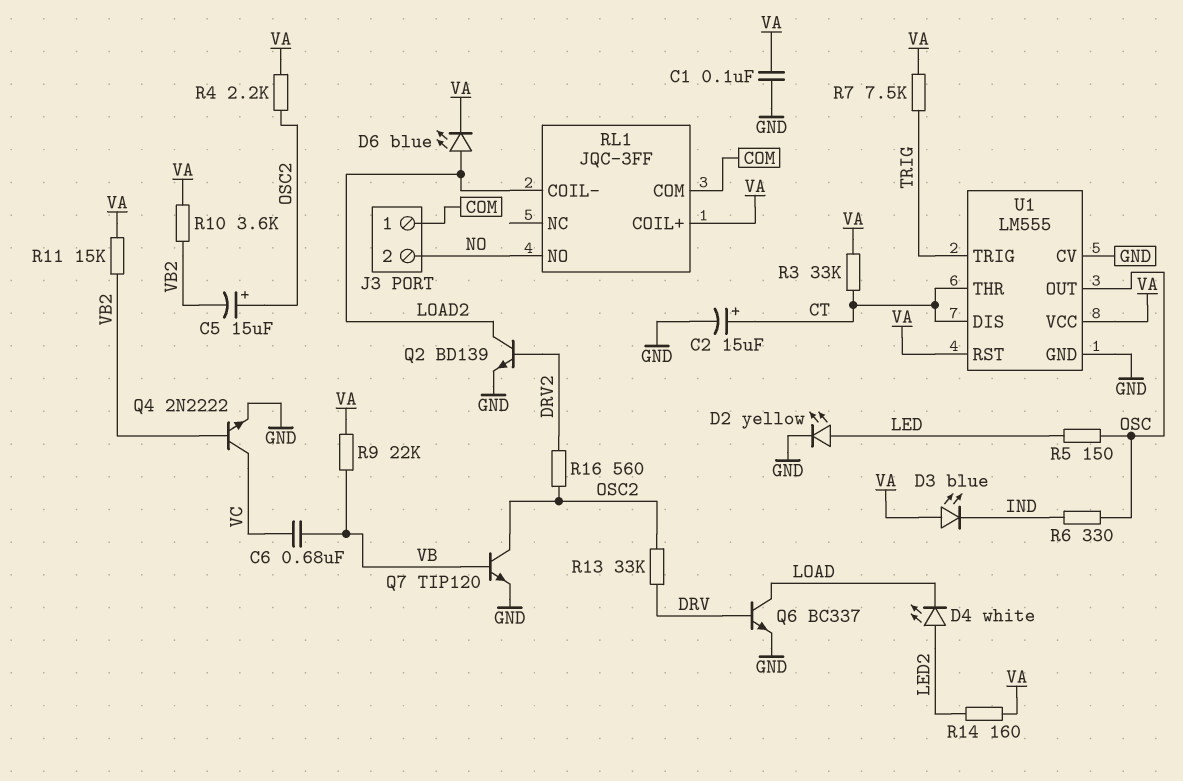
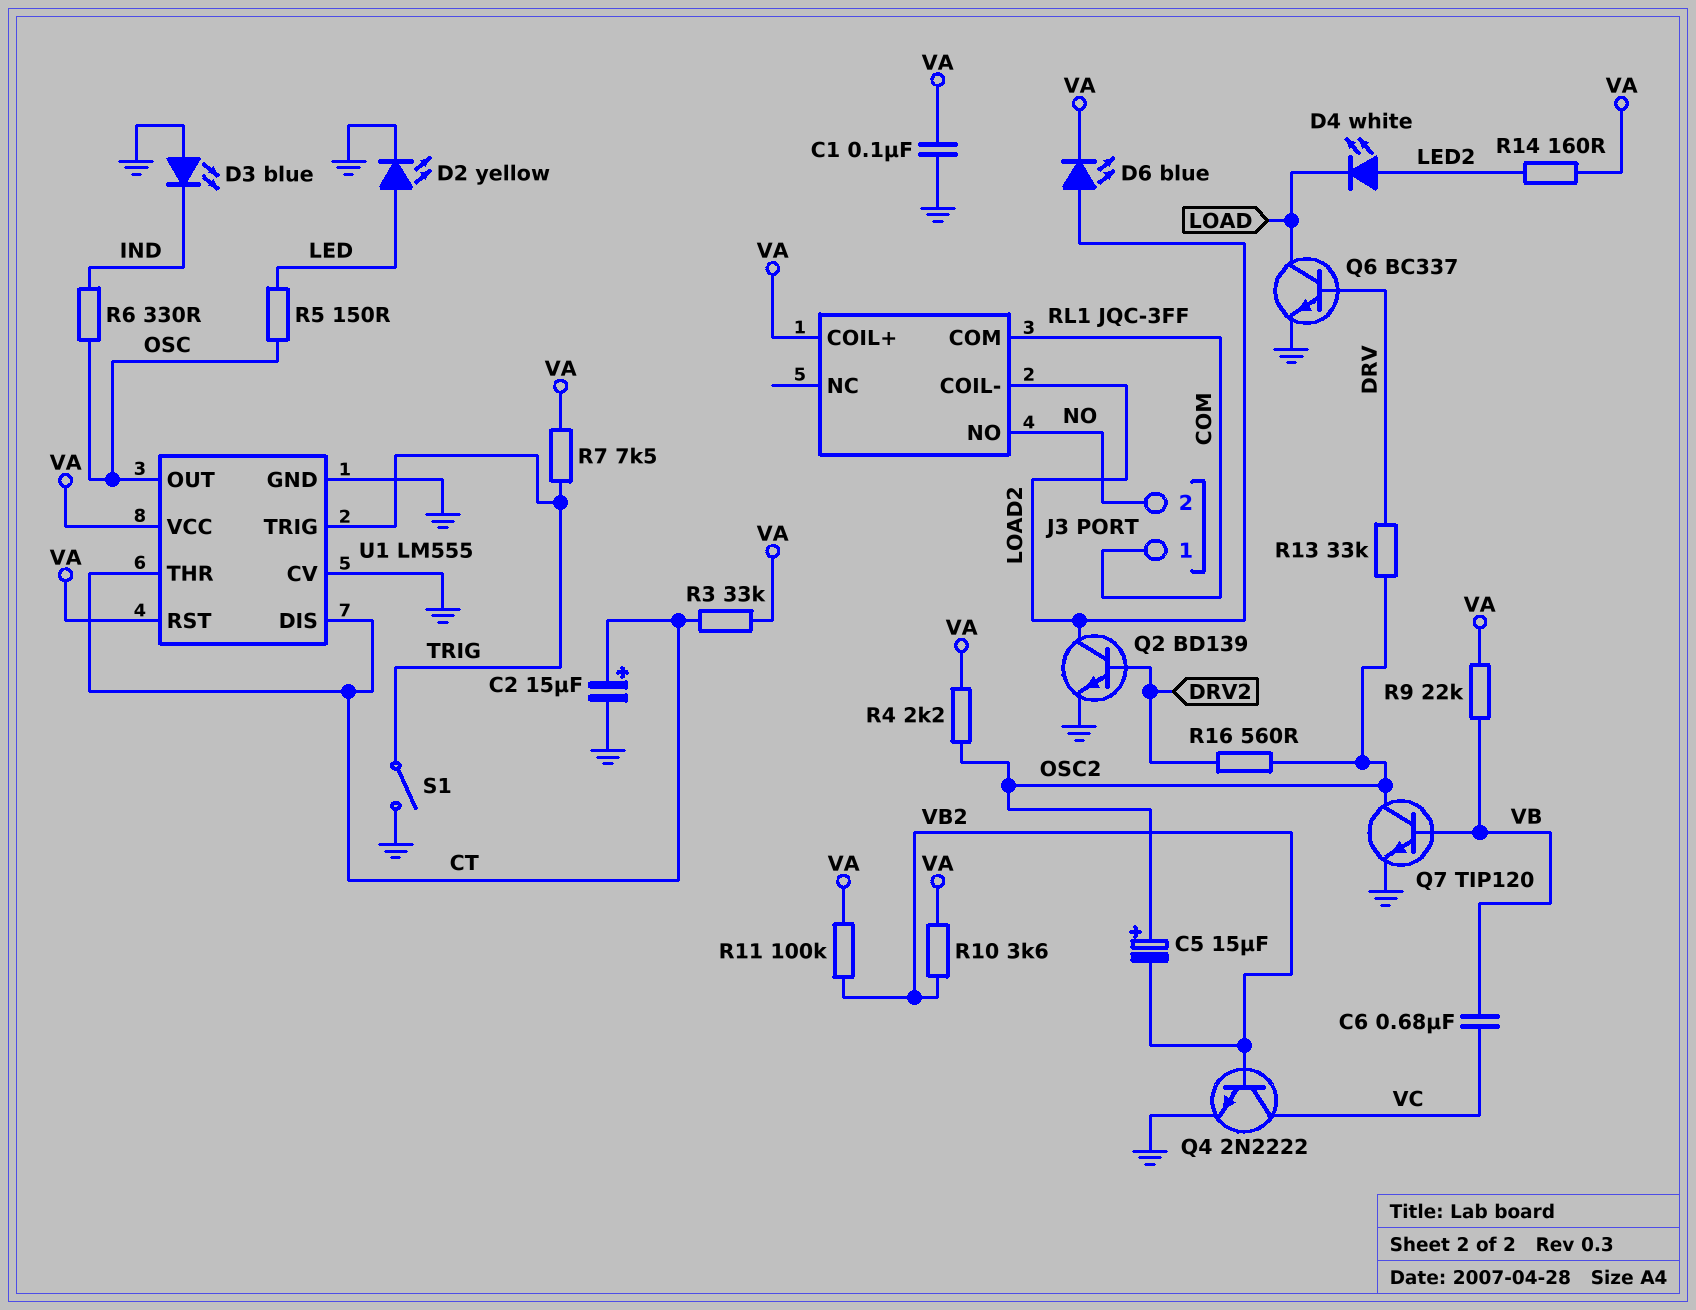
D3: LED blue (A VA, K IND) -> LED blue (A GND, K IND)
R11: 15k (VA, VB2) -> 100k (VA, VB2)
S1: none -> switch (GND, TRIG)

